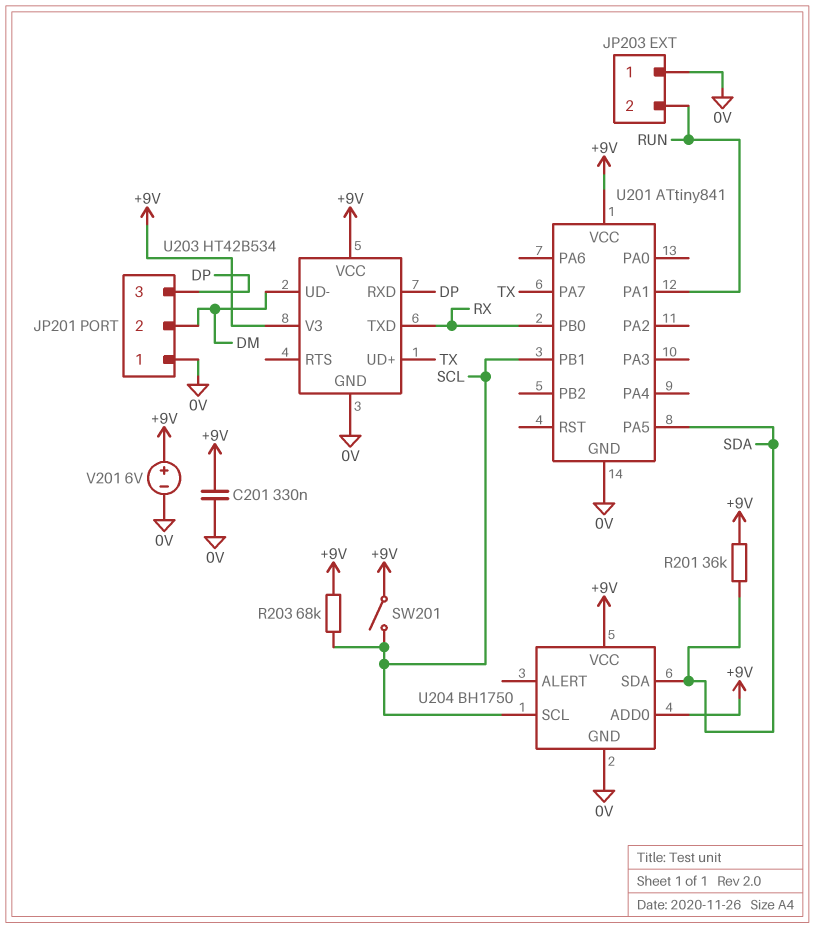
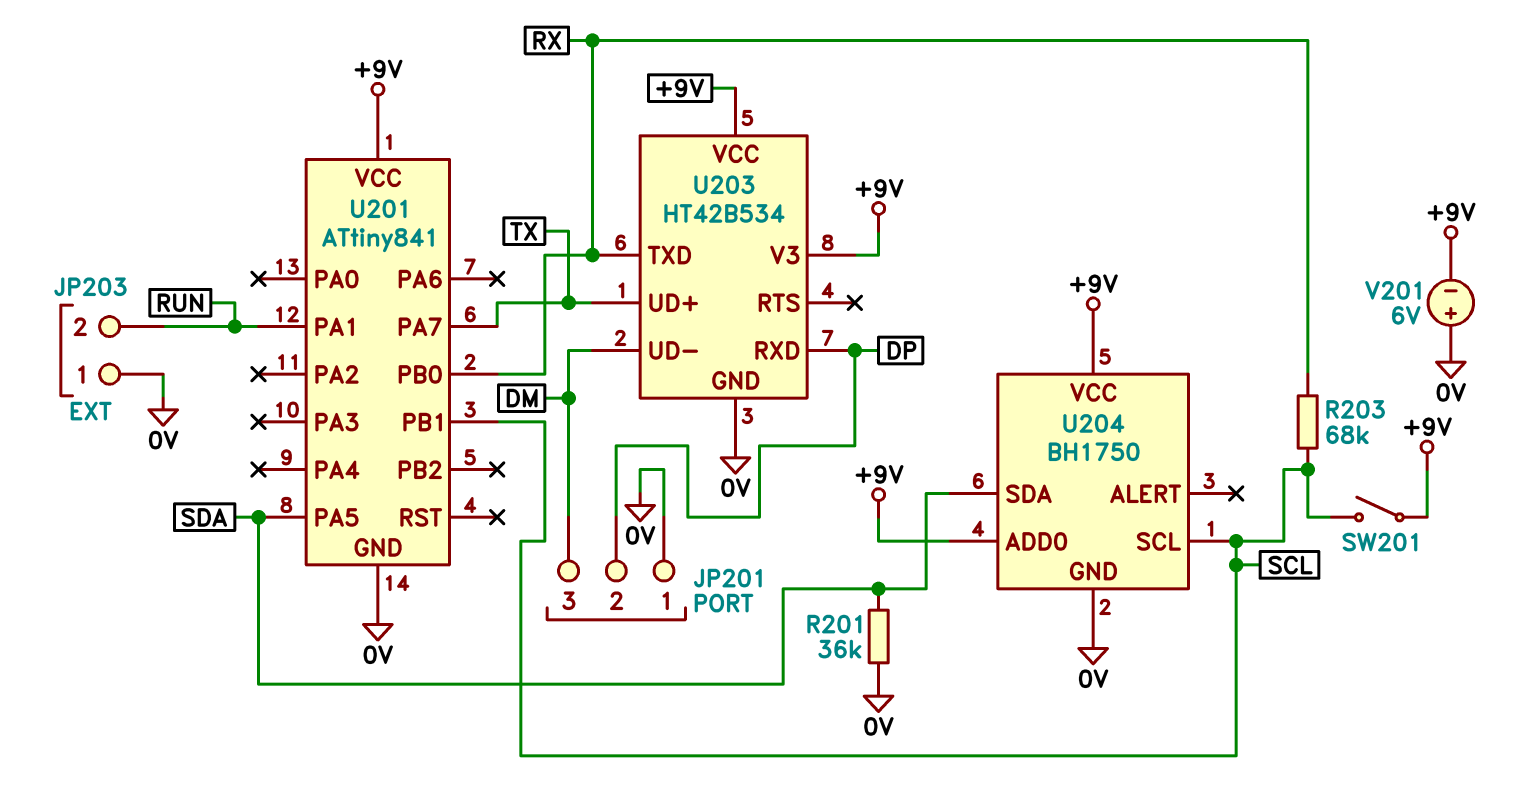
C201: 330nF (+9V, 0V) -> none
JP201 pin 2: DM -> DP
JP201 pin 3: DP -> DM
R201: 36k (+9V, SDA) -> 36k (0V, SDA)
R203: 68k (+9V, SCL) -> 68k (RX, SCL)
V201: 6V (plus +9V, minus 0V) -> 6V (plus 0V, minus +9V)

